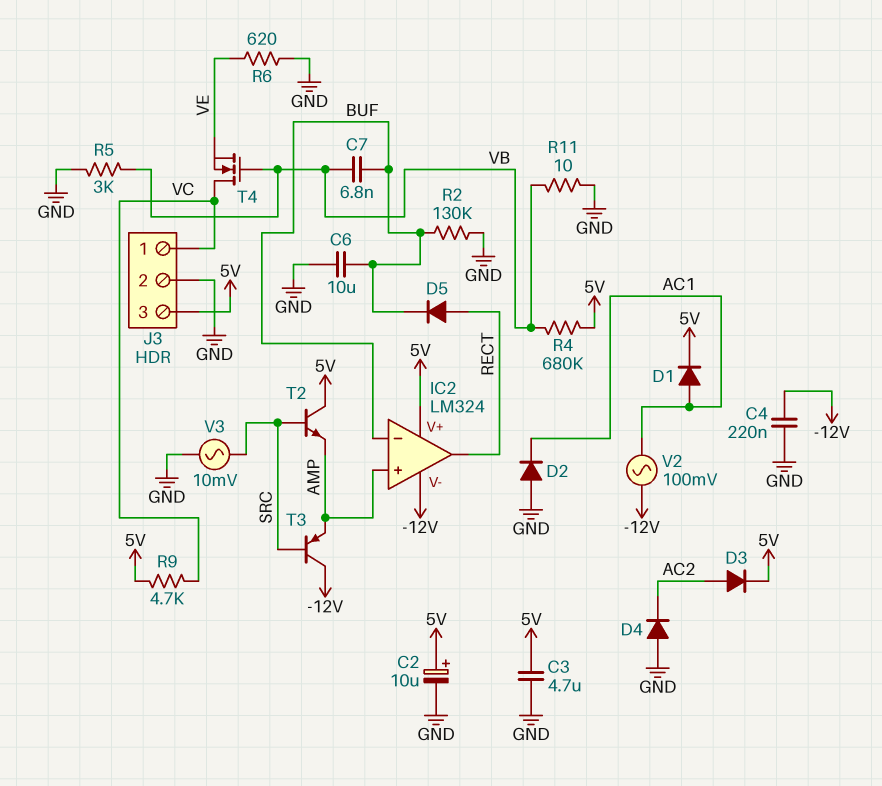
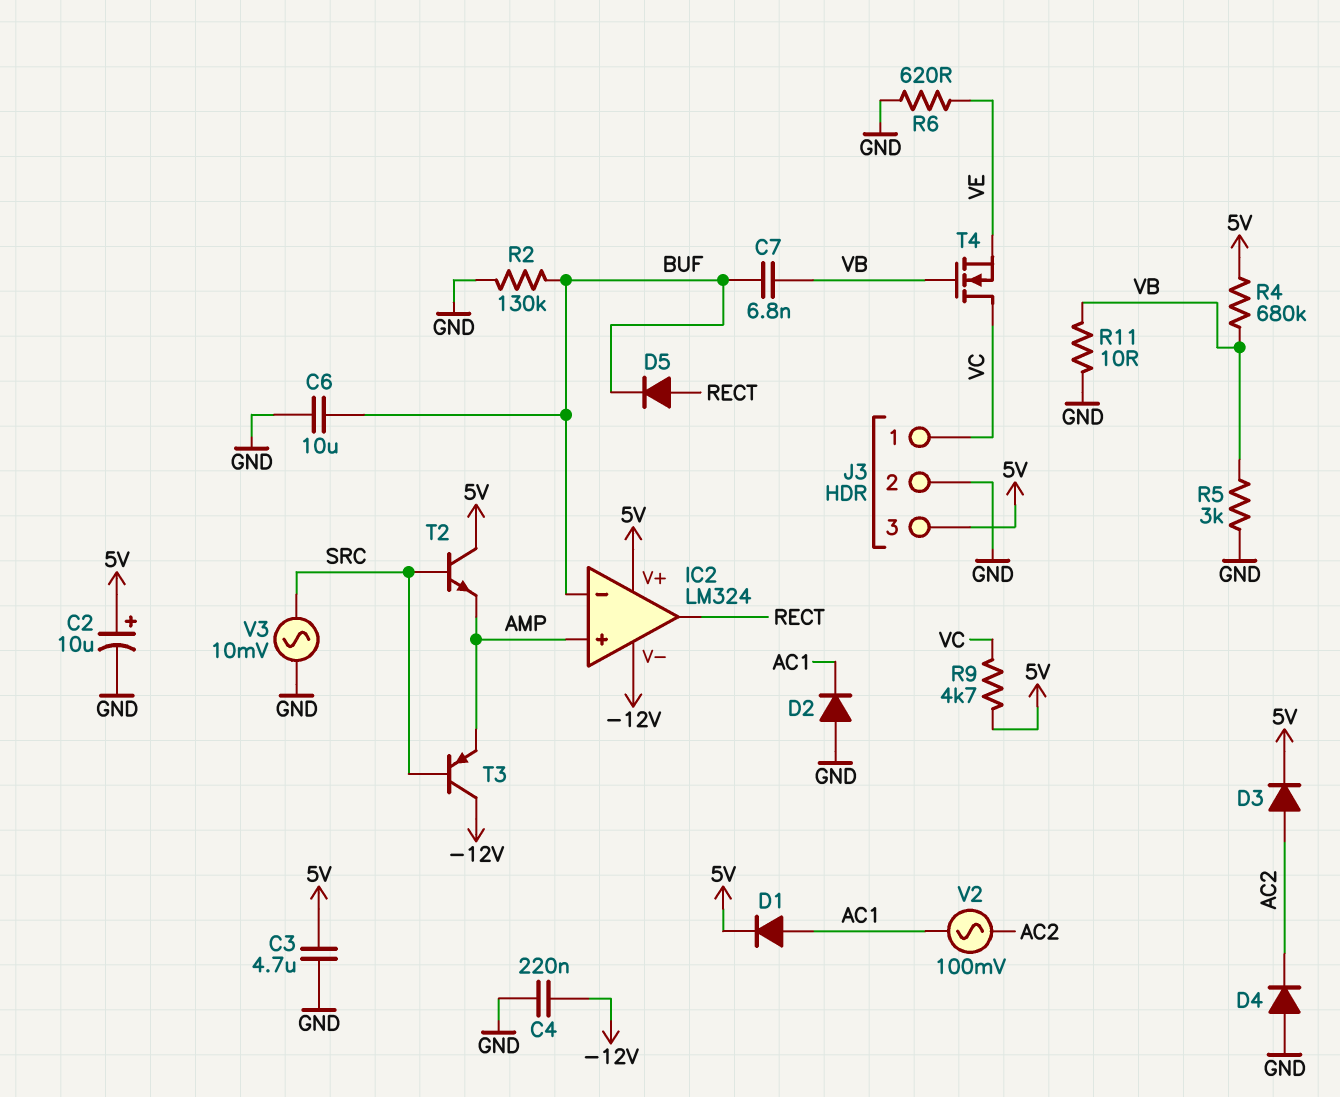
V2: AC 100mV (-12V, AC1) -> AC 100mV (AC1, AC2)

